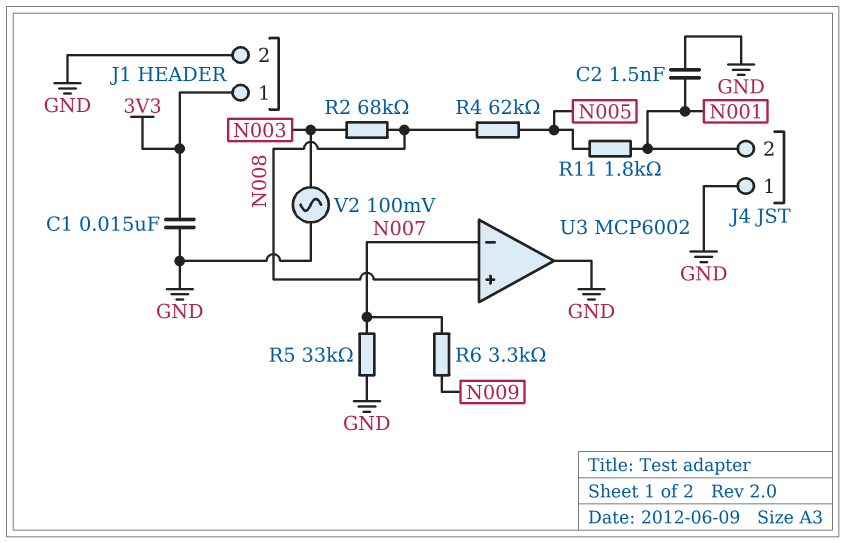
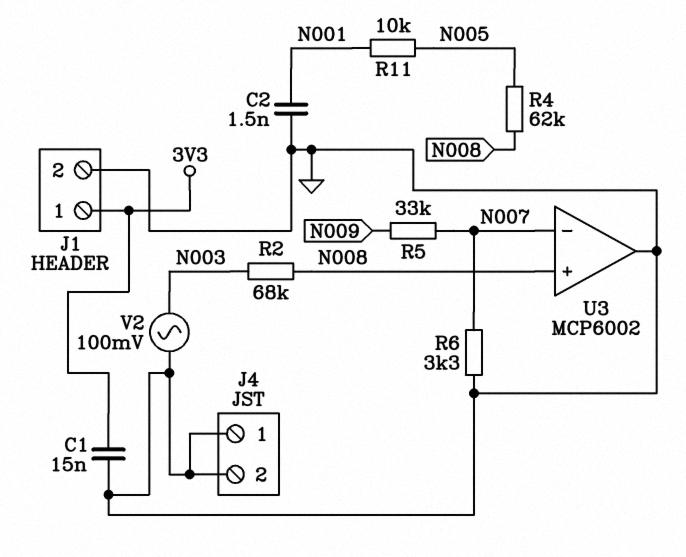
J4 pin 2: N001 -> GND
R5: 33k (GND, N007) -> 33k (N007, N009)
R6: 3.3k (N007, N009) -> 3.3k (GND, N007)
R11: 1.8k (N001, N005) -> 10k (N001, N005)

